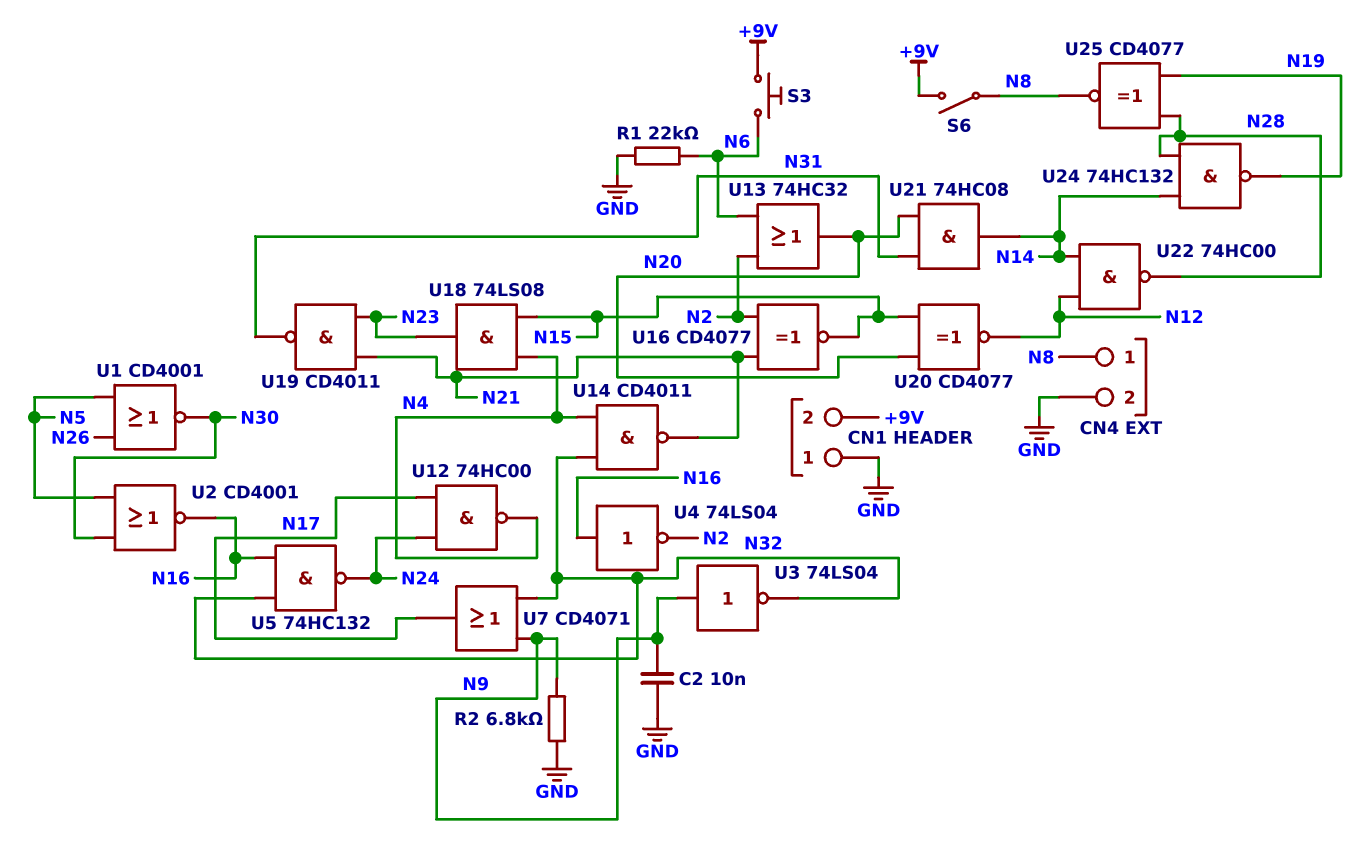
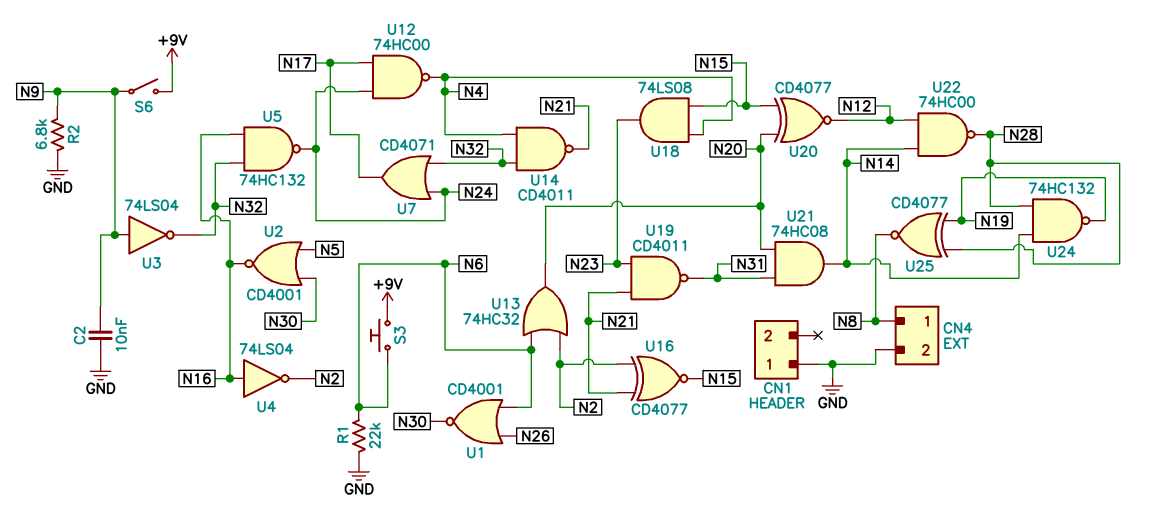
CN1 pin 2: +9V -> none
S6: switch (+9V, N8) -> switch (+9V, N9)
U1: NOR CD4001 (in N5, in N26, out N30) -> NOR CD4001 (in N6, in N26, out N30)
U7: OR CD4071 (in N9, in N32, out N17) -> OR CD4071 (in N24, in N32, out N17)

